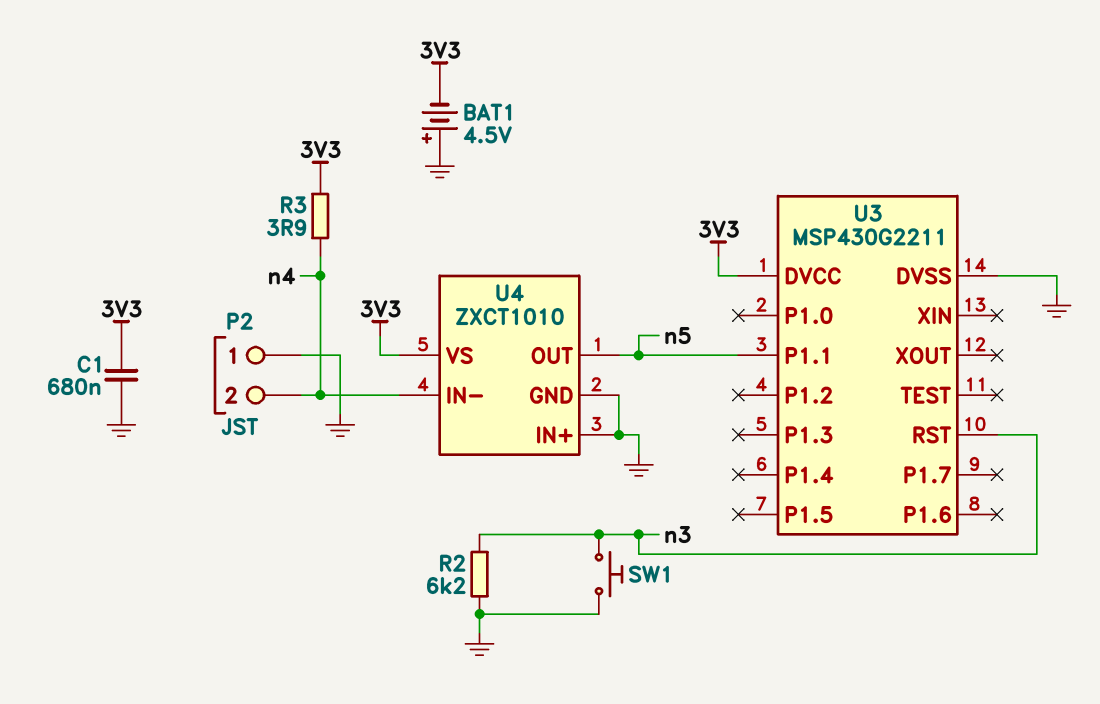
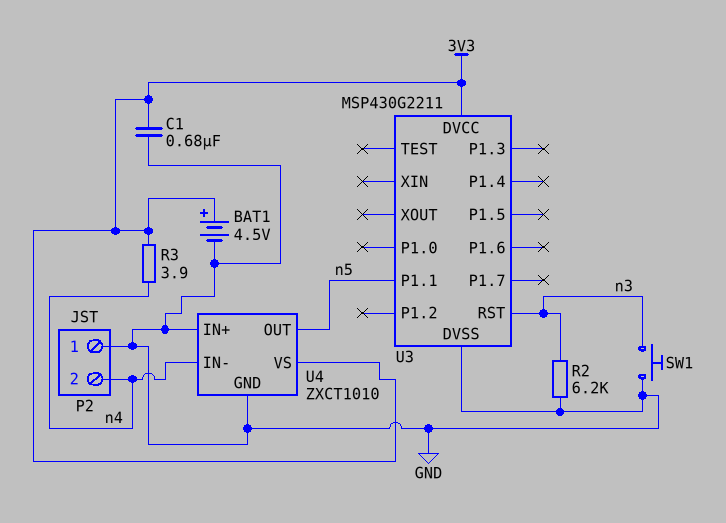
BAT1: 4.5V (plus GND, minus 3V3) -> 4.5V (plus 3V3, minus GND)

